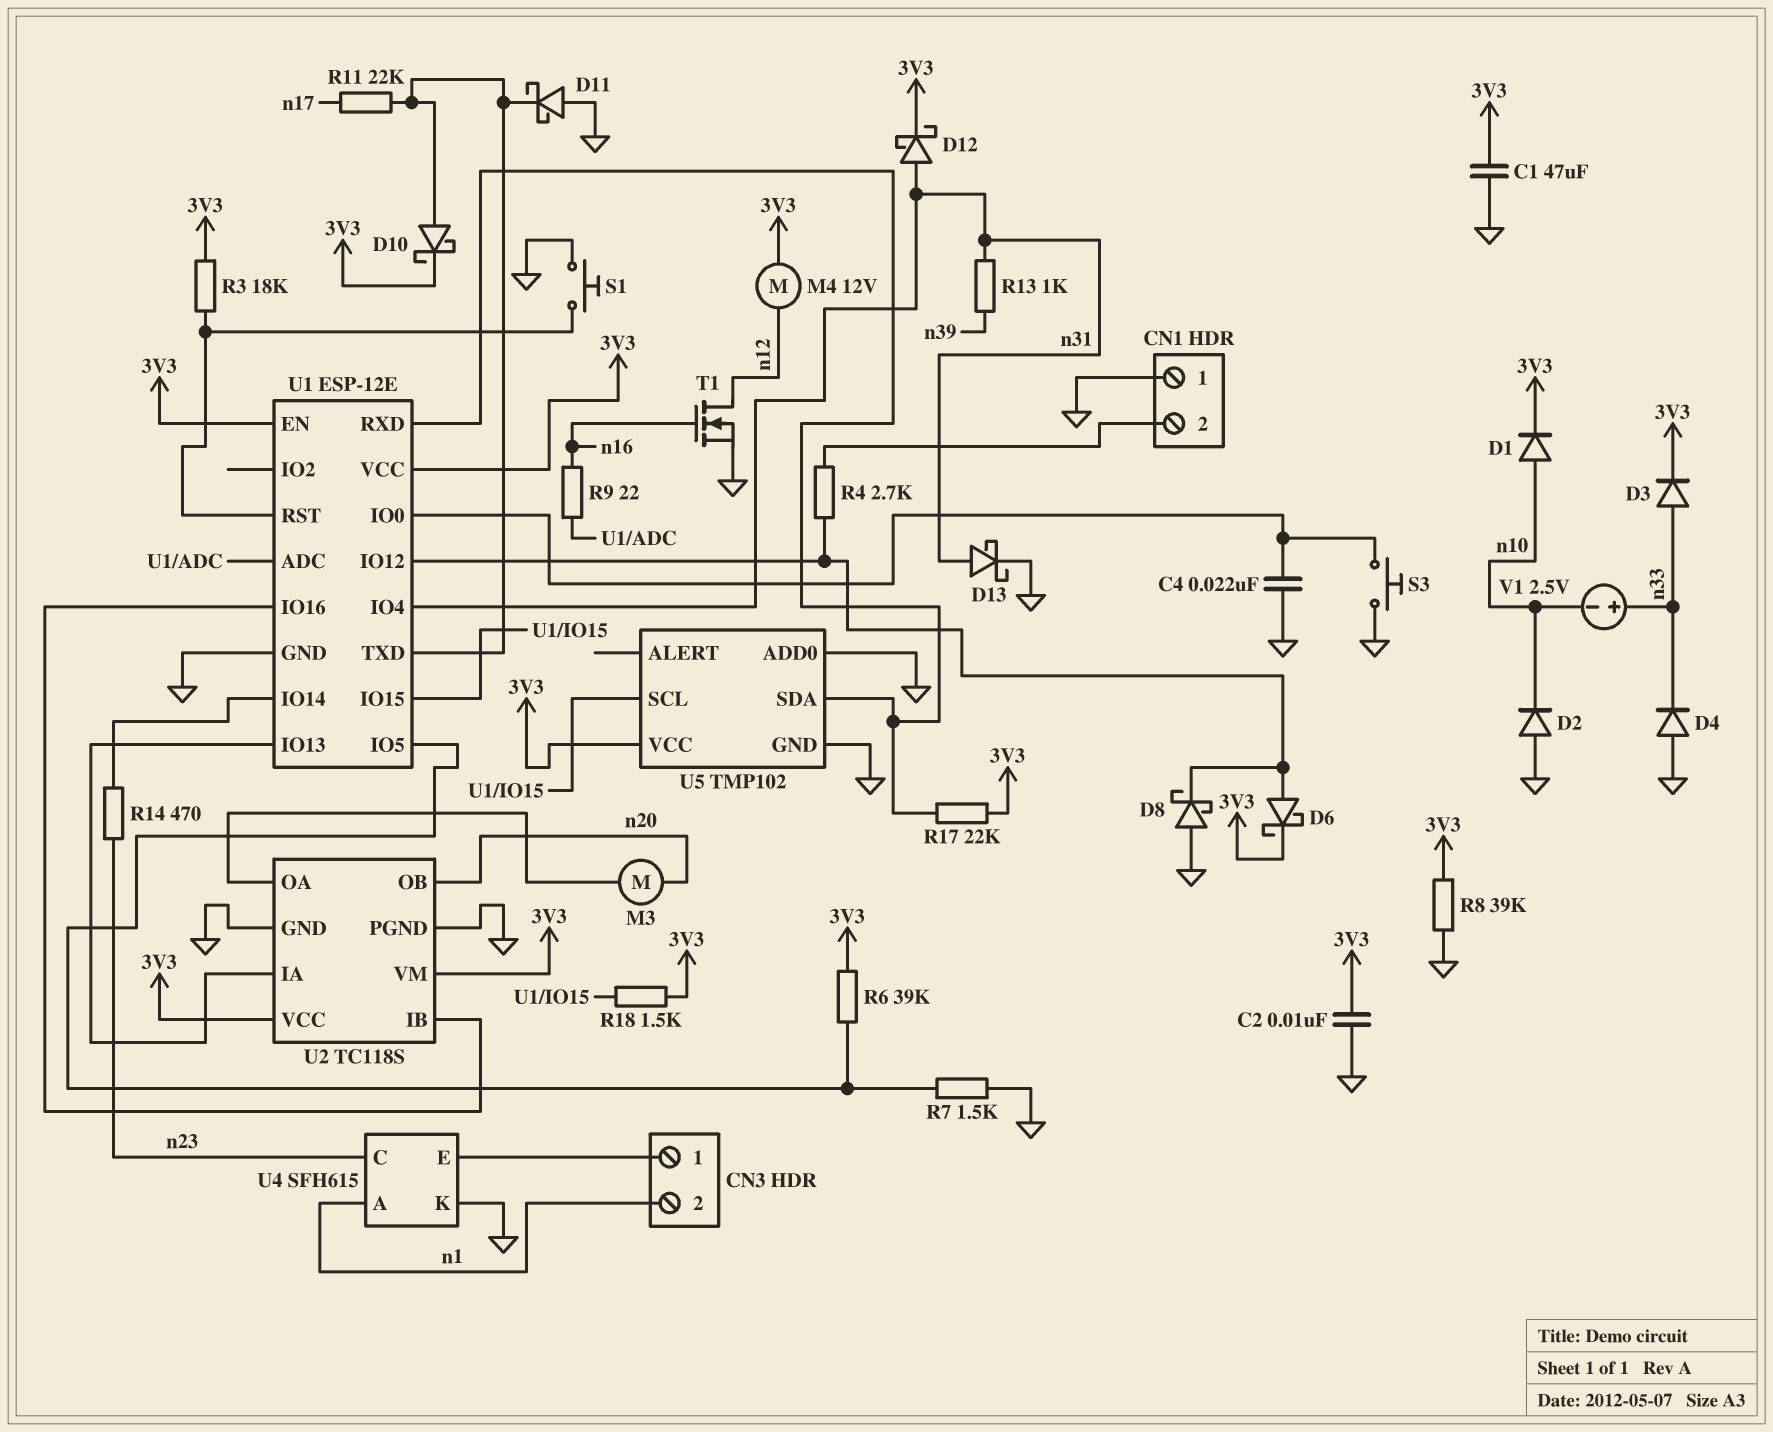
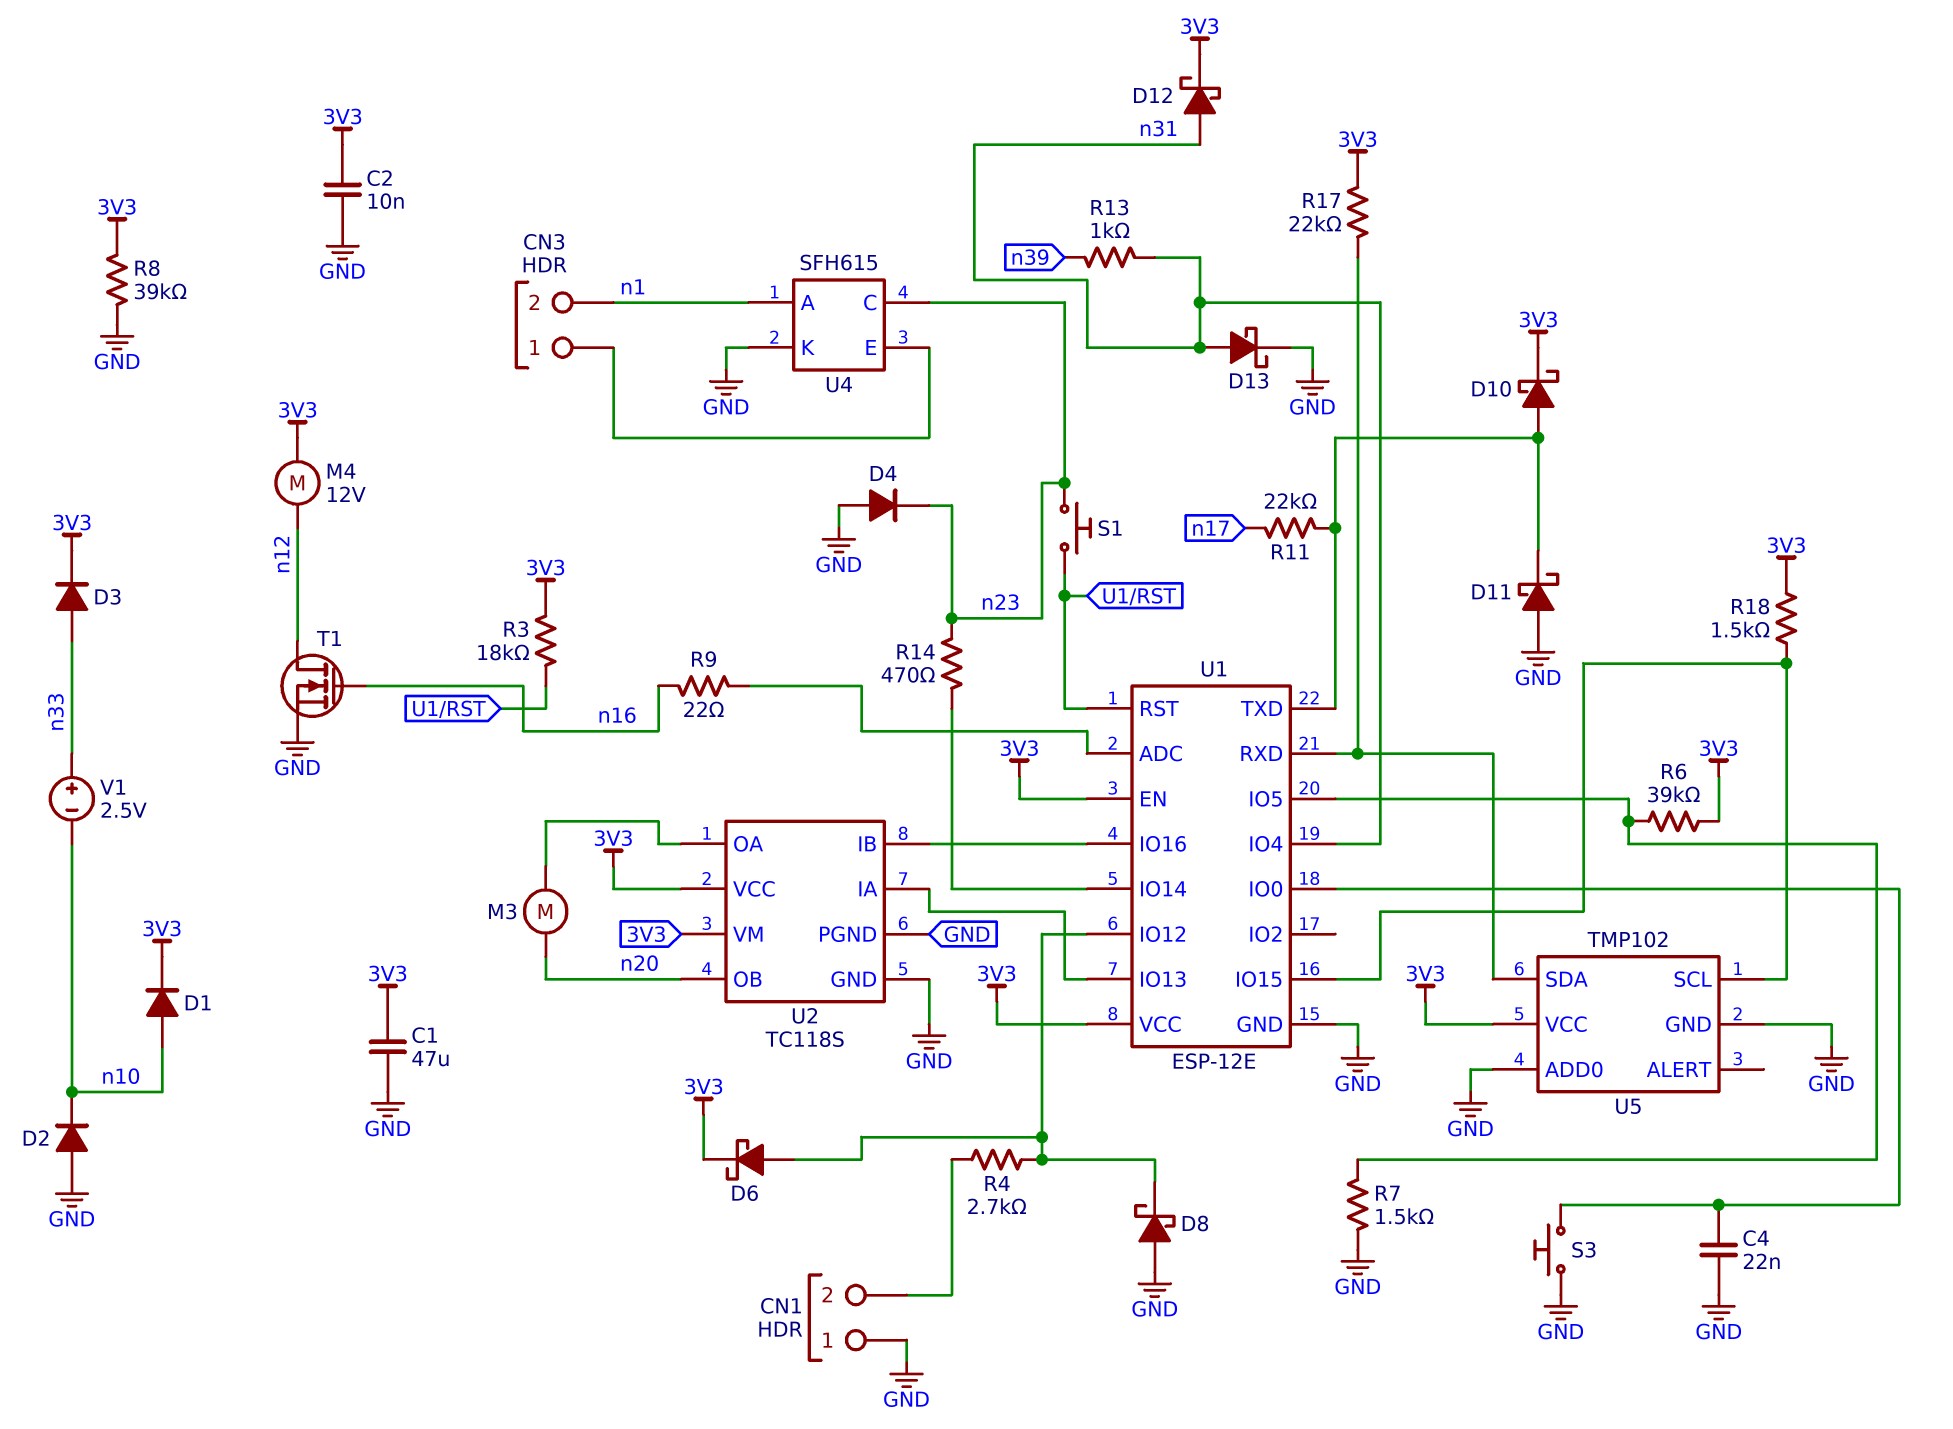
D4: diode (A GND, K n33) -> diode (A GND, K n23)
S1: button (GND, U1/RST) -> button (U1/RST, n23)

